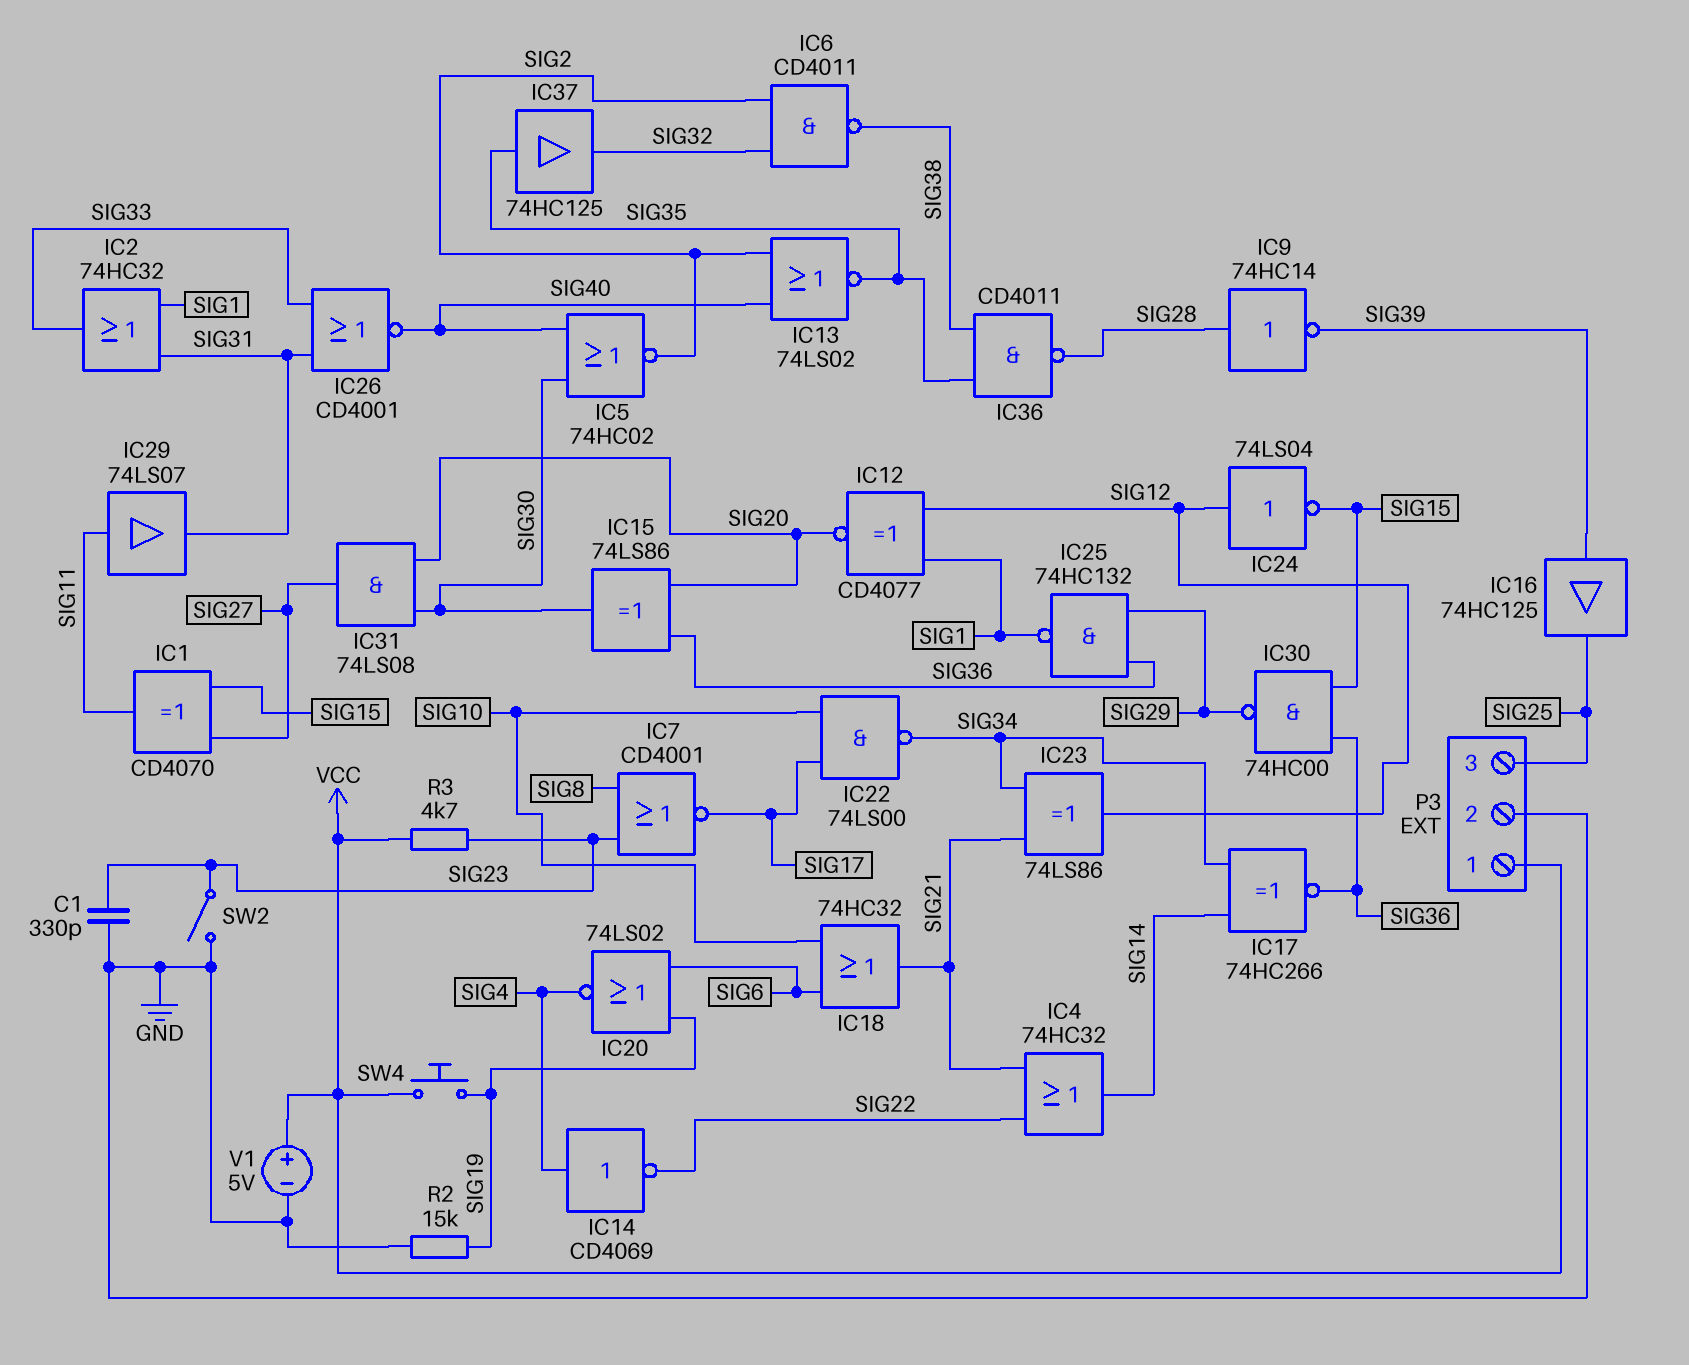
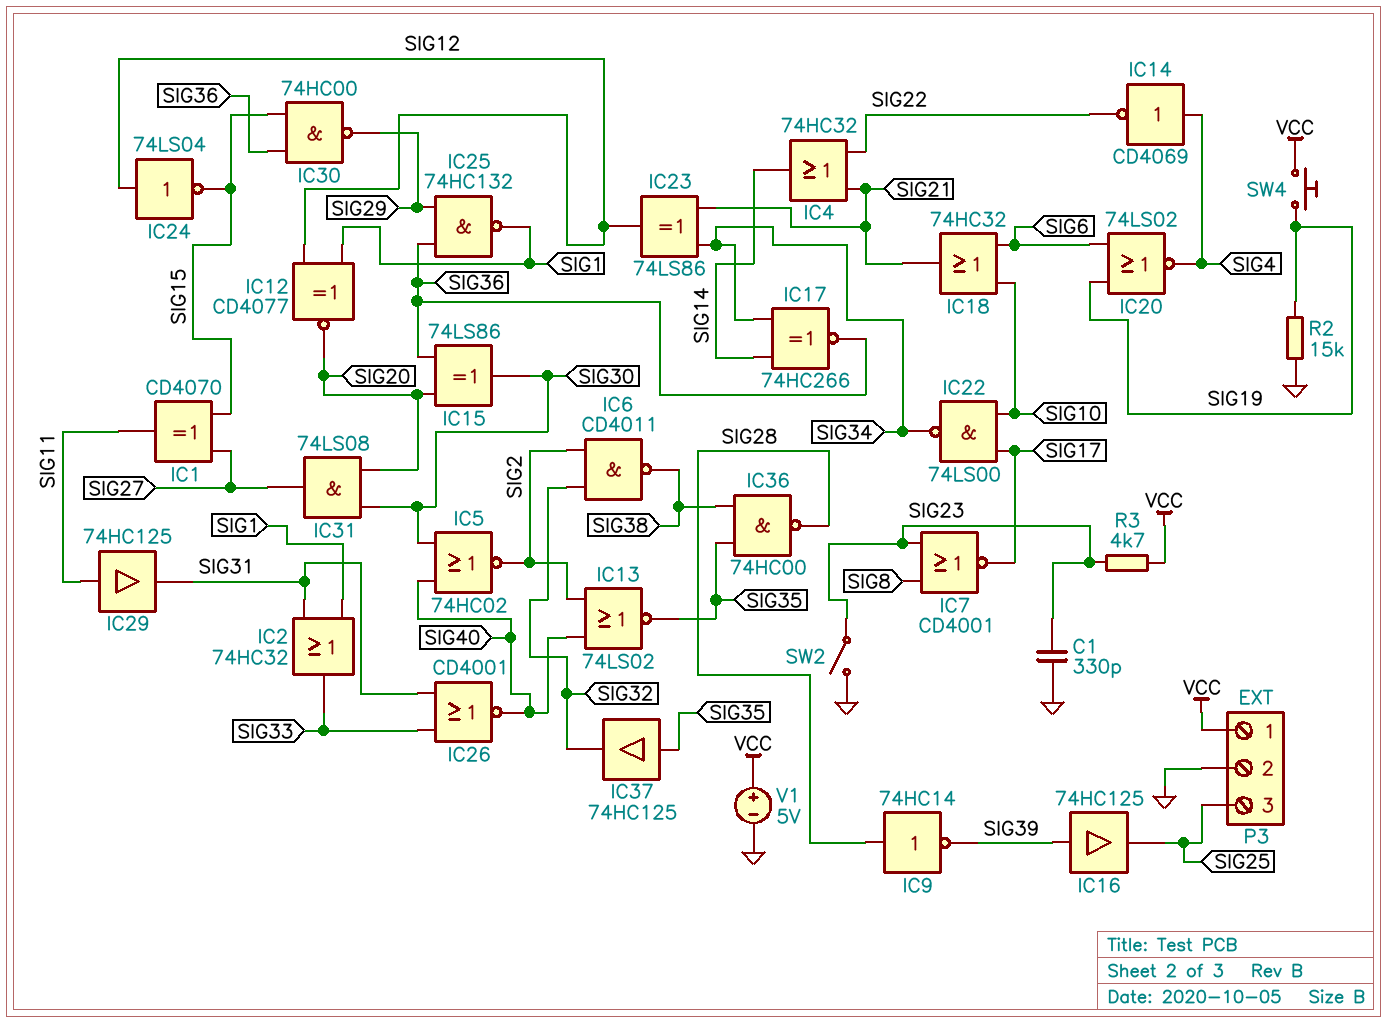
IC29: buffer 74LS07 (in SIG11, out SIG31) -> buffer 74HC125 (in SIG11, out SIG31)
IC36: NAND CD4011 (in SIG35, in SIG38, out SIG28) -> NAND 74HC00 (in SIG35, in SIG38, out SIG28)

